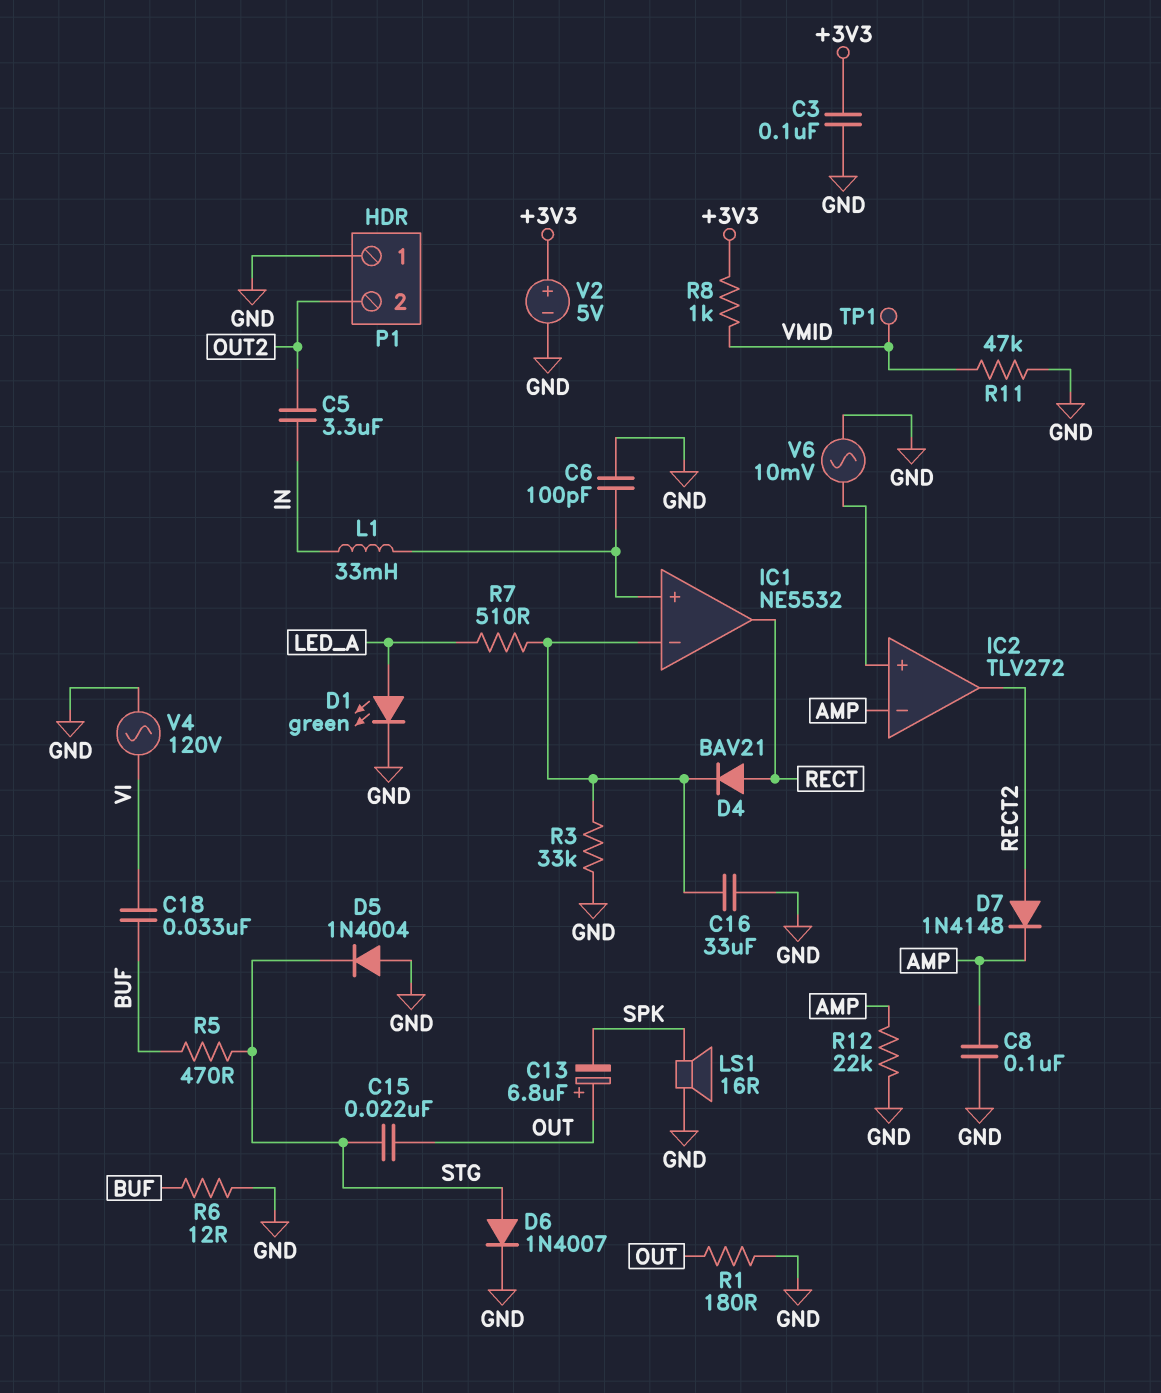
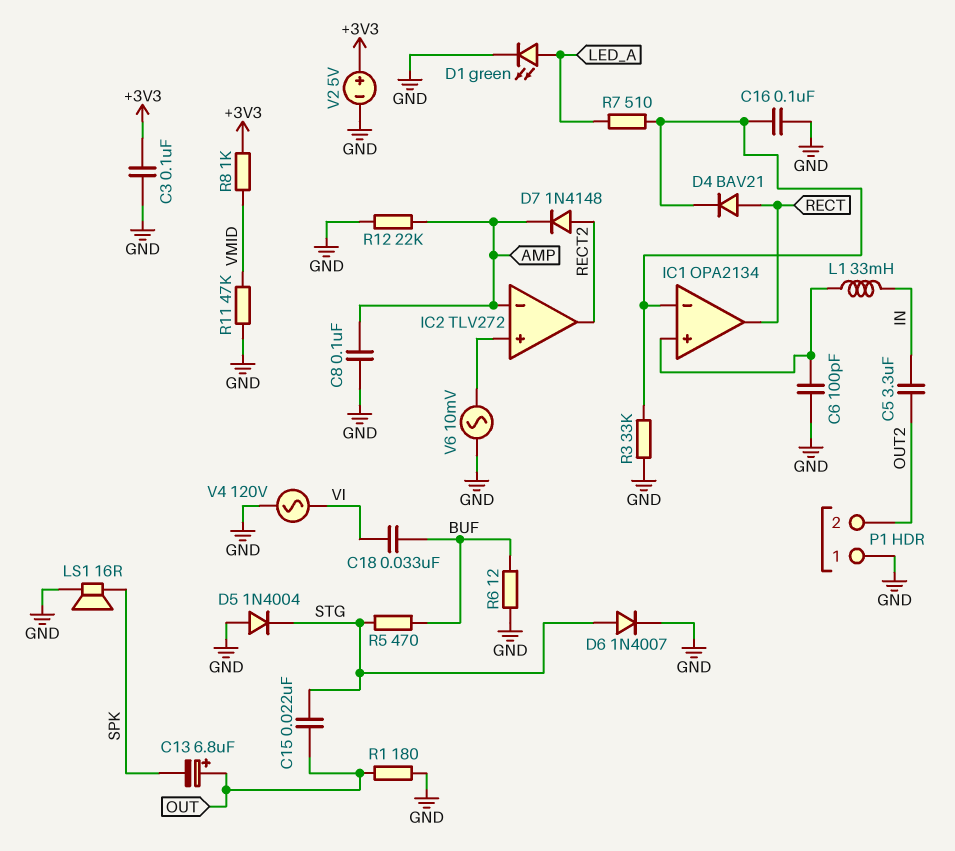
C16: 33uF (GND, IC1/in-) -> 100nF (GND, IC1/in-)
IC1: NE5532 -> OPA2134
TP1: test point (VMID) -> none

